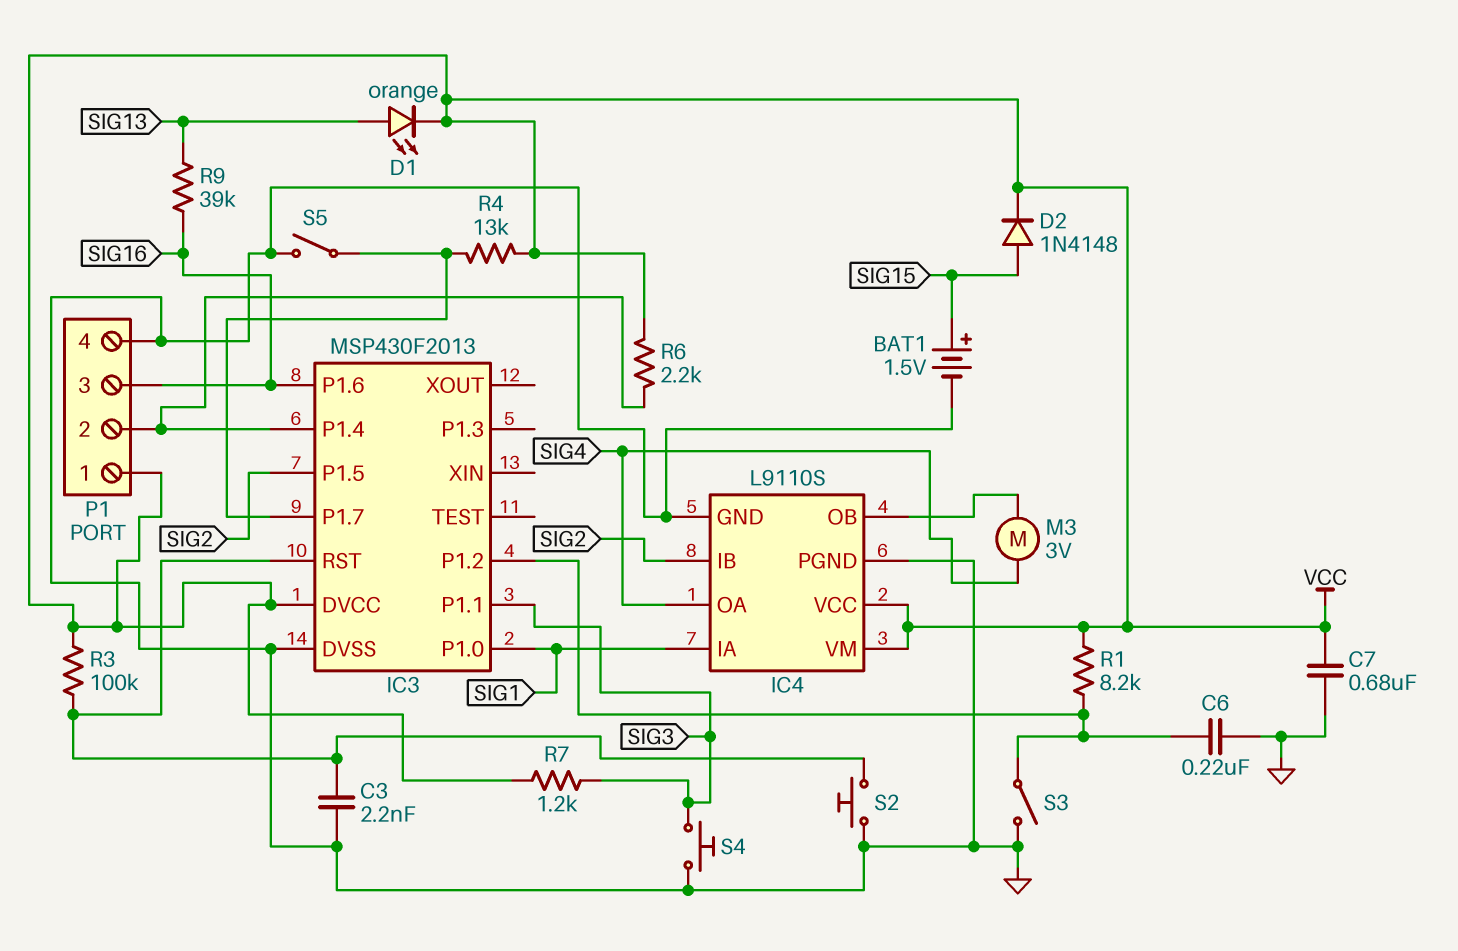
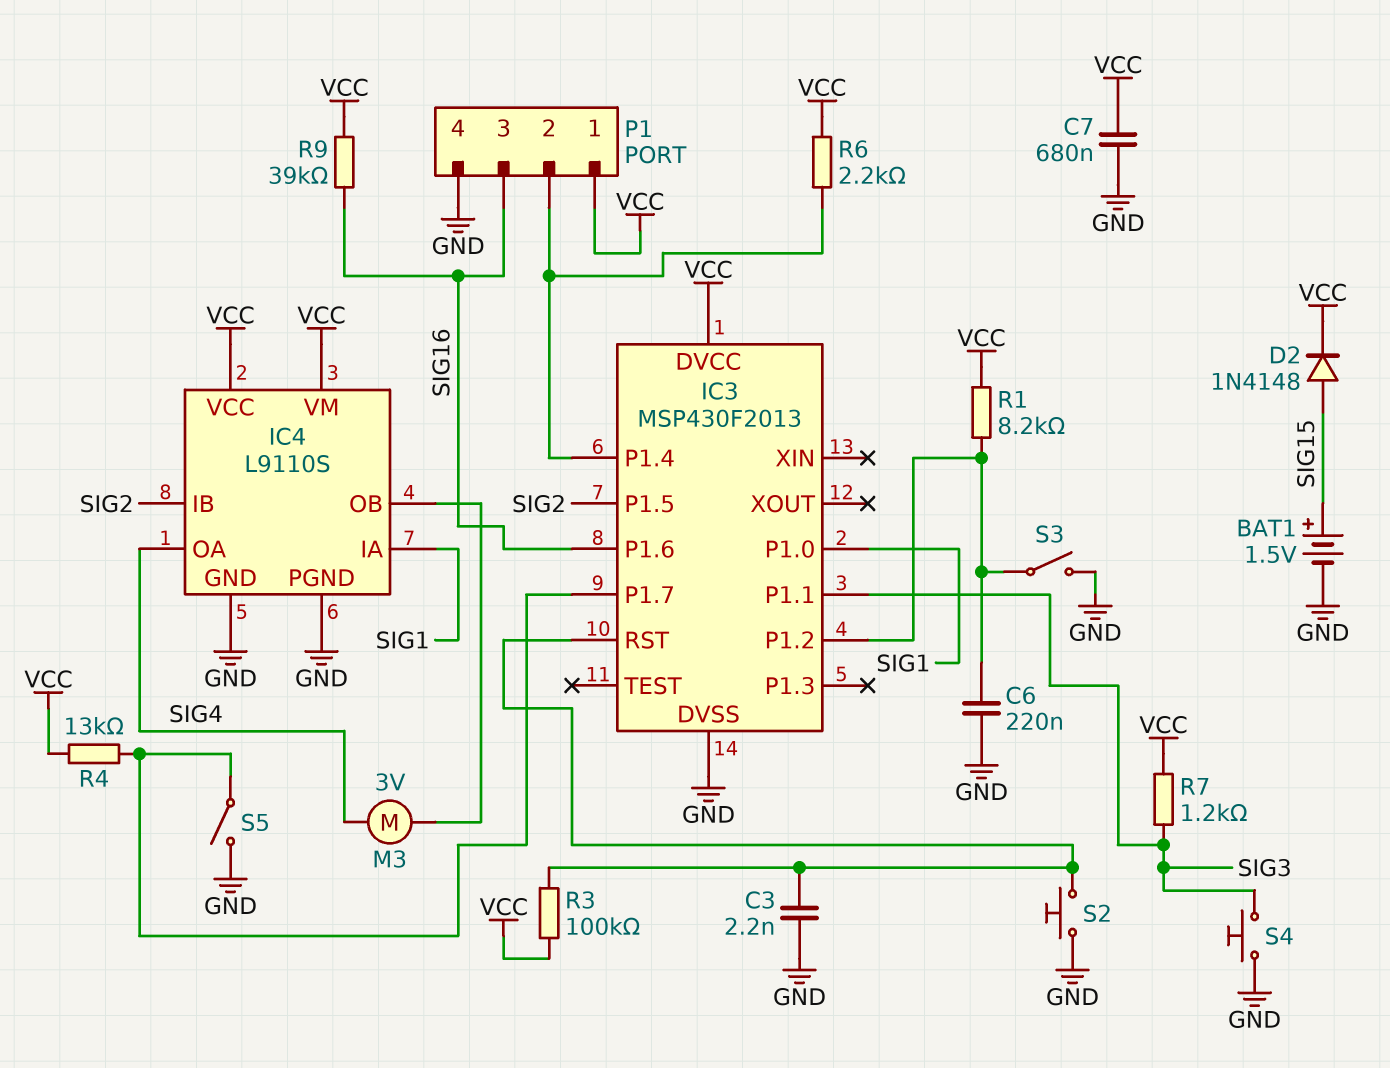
D1: LED orange (A SIG13, K VCC) -> none
R9: 39k (SIG13, SIG16) -> 39k (SIG16, VCC)

